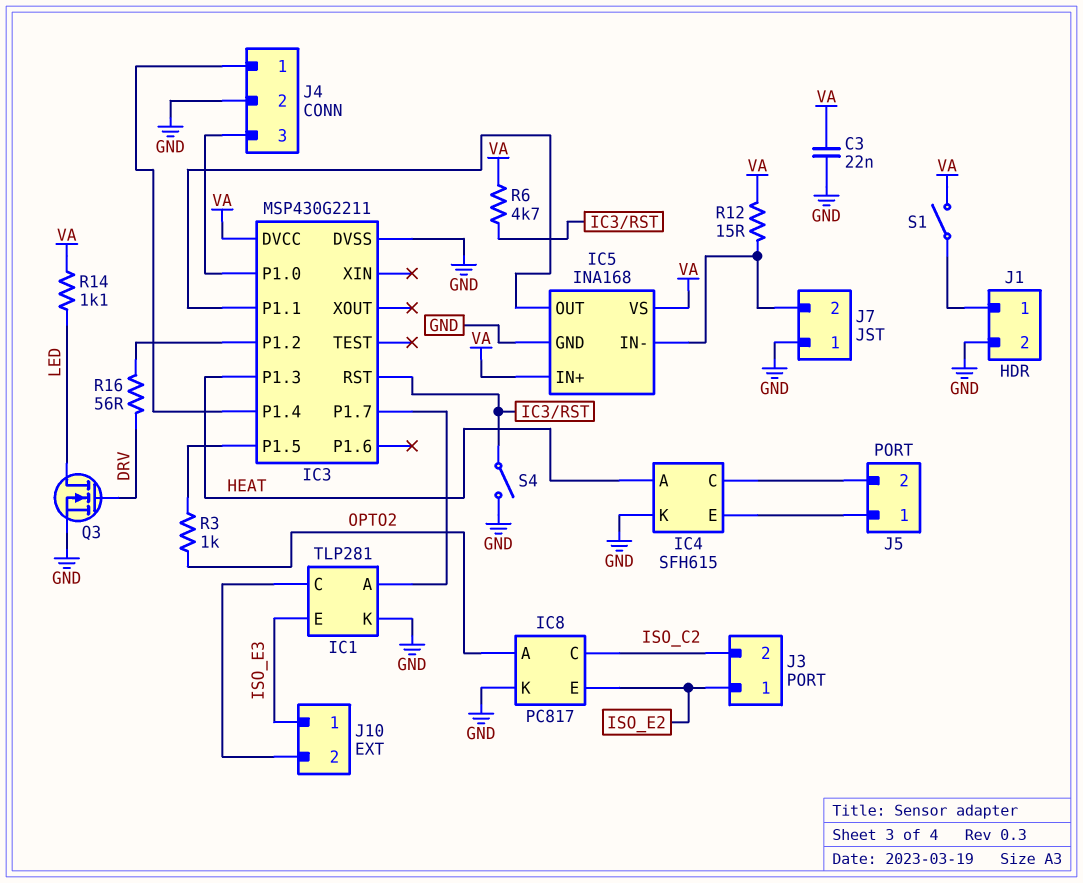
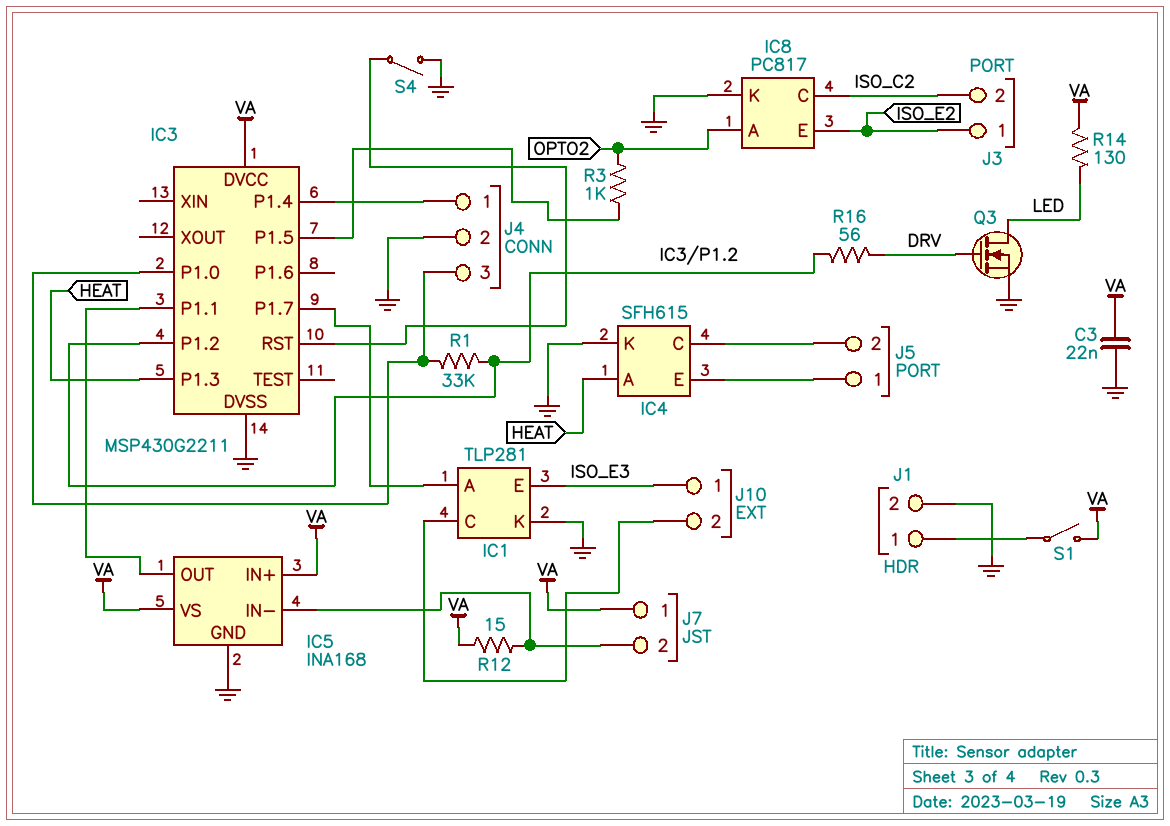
J7 pin 1: GND -> VA
R1: none -> 33k (IC3/P1.0, IC3/P1.2)
R6: 4.7k (IC3/RST, VA) -> none
R14: 1.1k (LED, VA) -> 130 (LED, VA)

